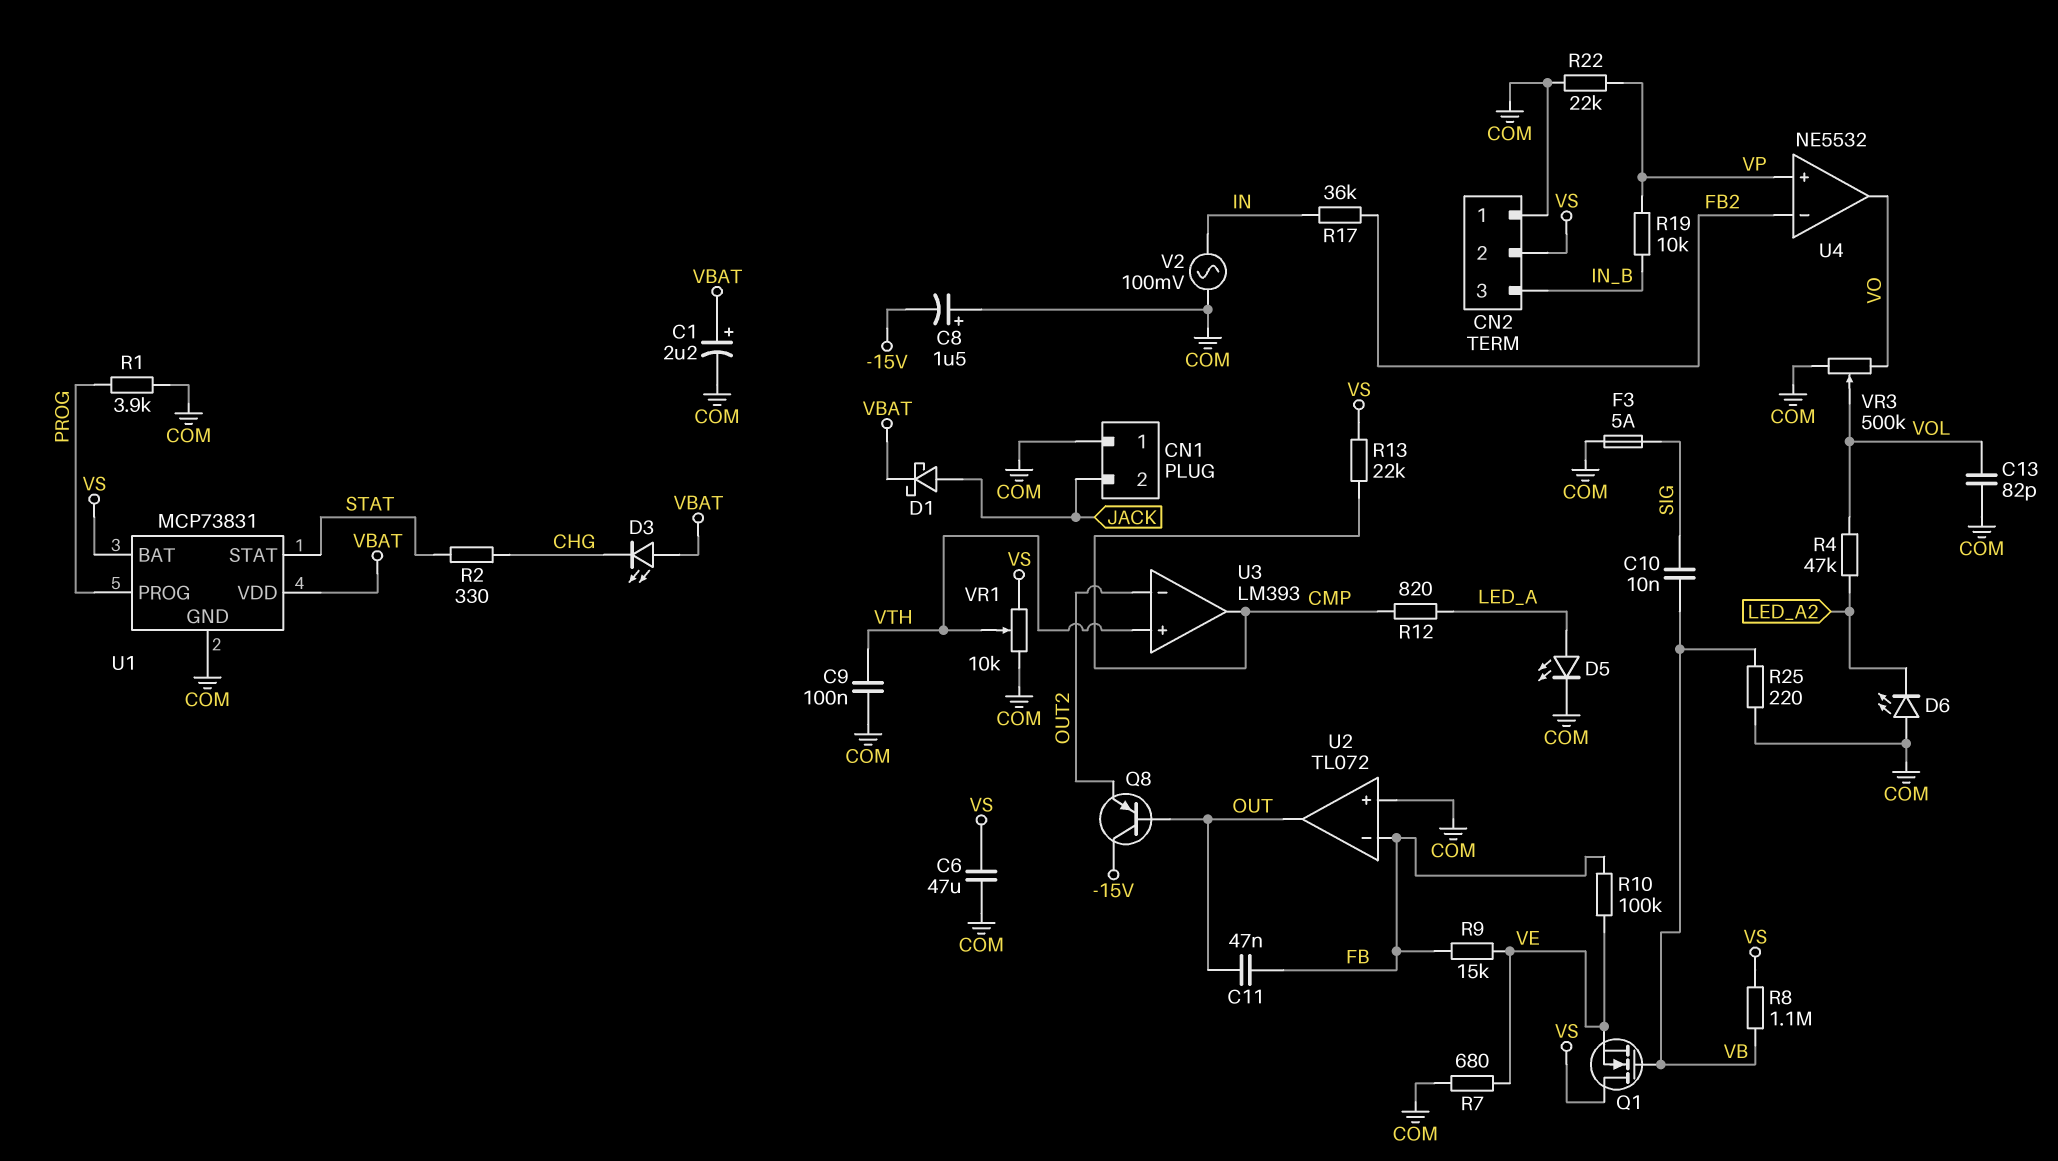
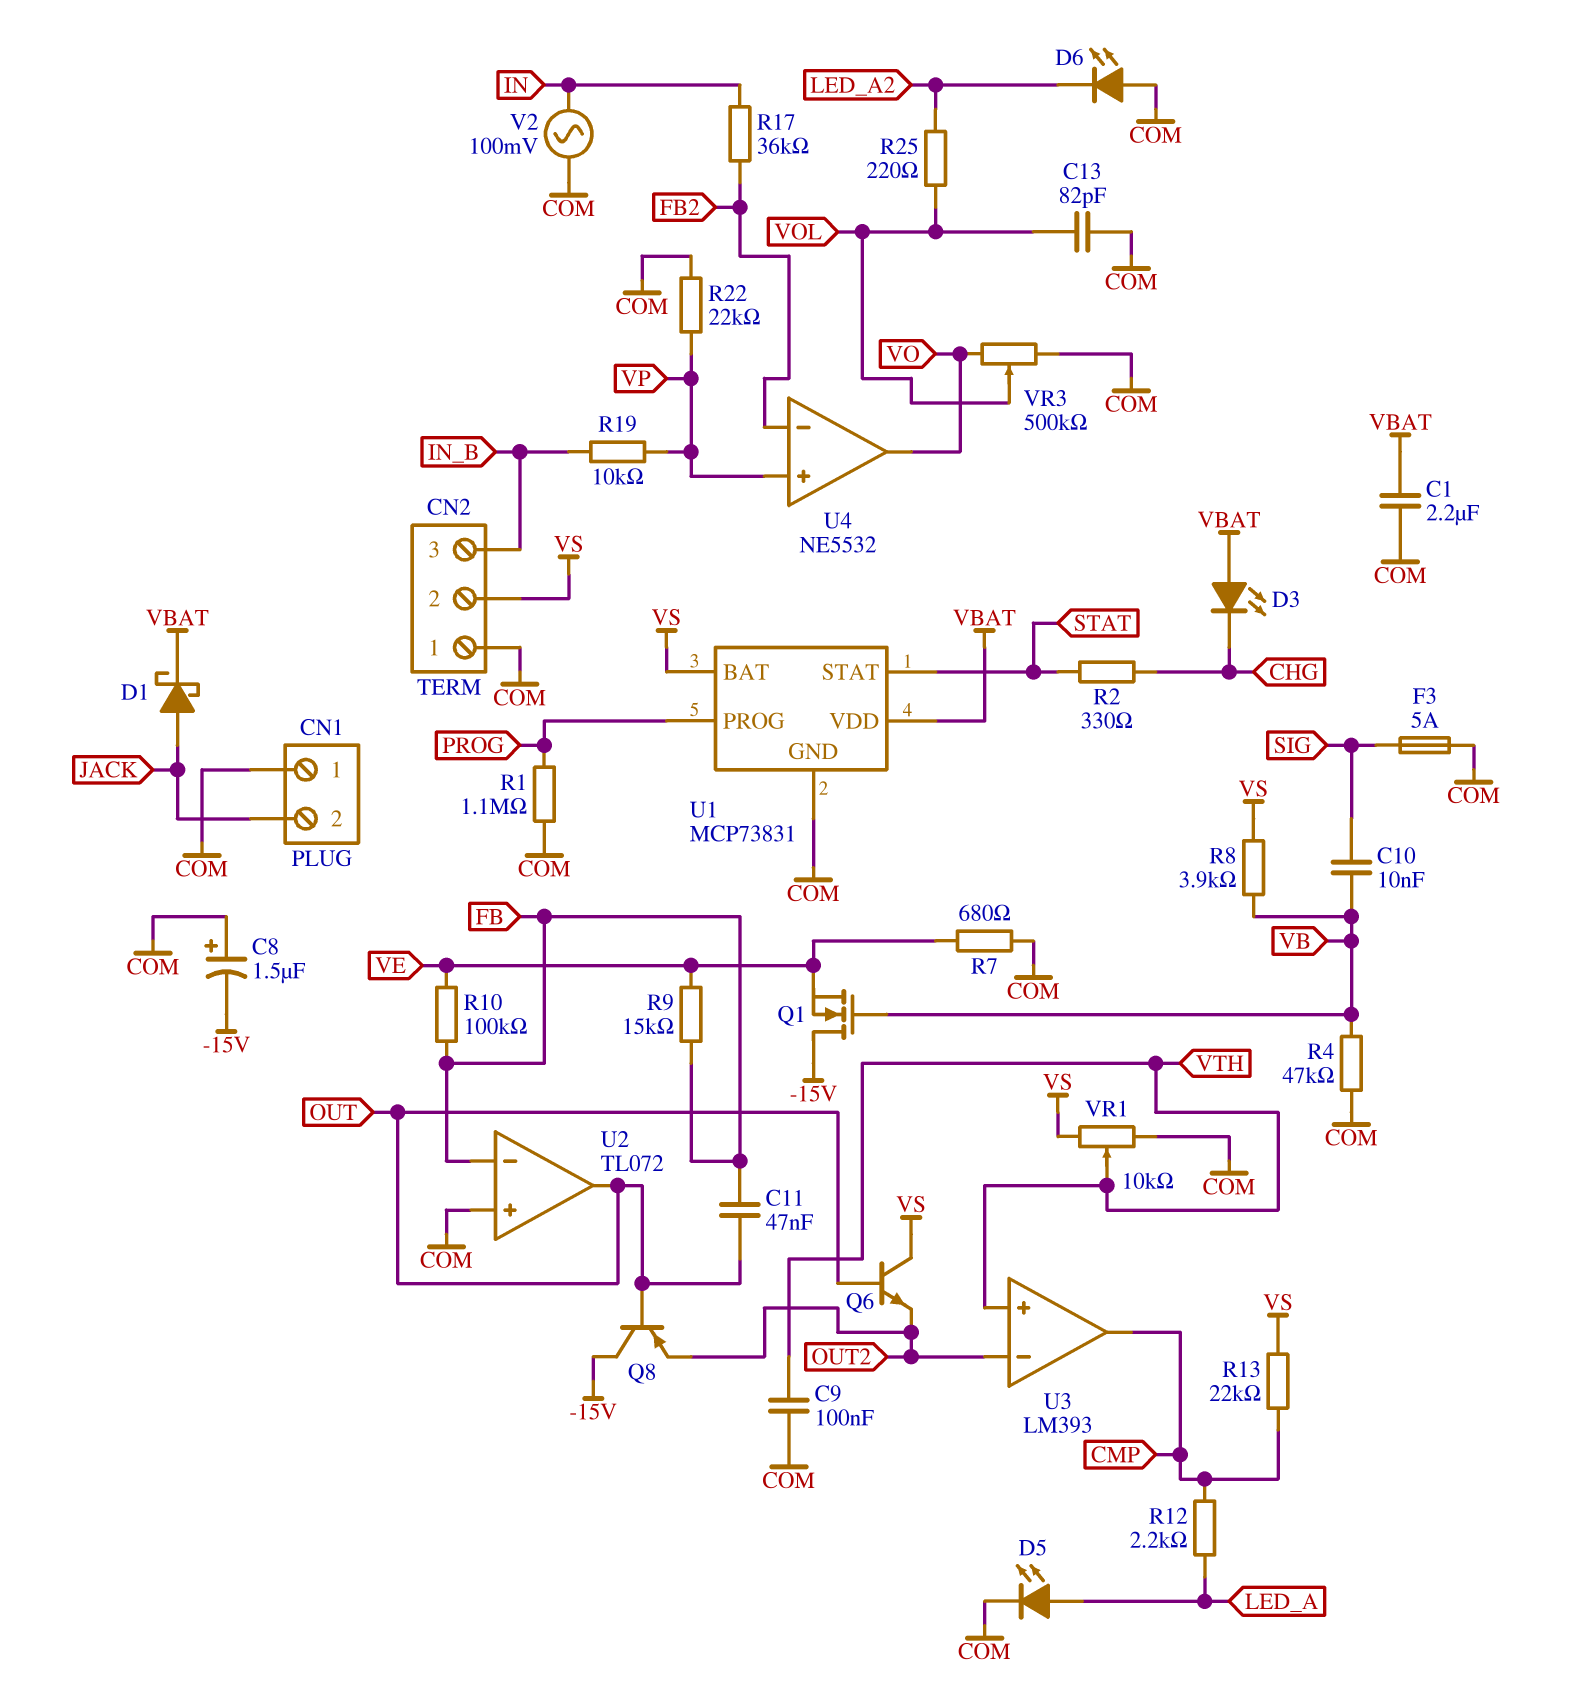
C1: 2.2uF (plus VBAT, minus COM) -> 2.2uF (COM, VBAT)
C6: 47uF (COM, VS) -> none
Q1: NMOS (G VB, D VS, S VE) -> NMOS (G VB, D -15V, S VE)
Q6: none -> NPN (B OUT, C VS, E OUT2)
R1: 3.9k (COM, PROG) -> 1.1M (COM, PROG)
R4: 47k (LED_A2, VOL) -> 47k (COM, VB)
R8: 1.1M (VB, VS) -> 3.9k (VB, VS)
R12: 820 (CMP, LED_A) -> 2.2k (CMP, LED_A)
R25: 220 (COM, VB) -> 220 (LED_A2, VOL)

